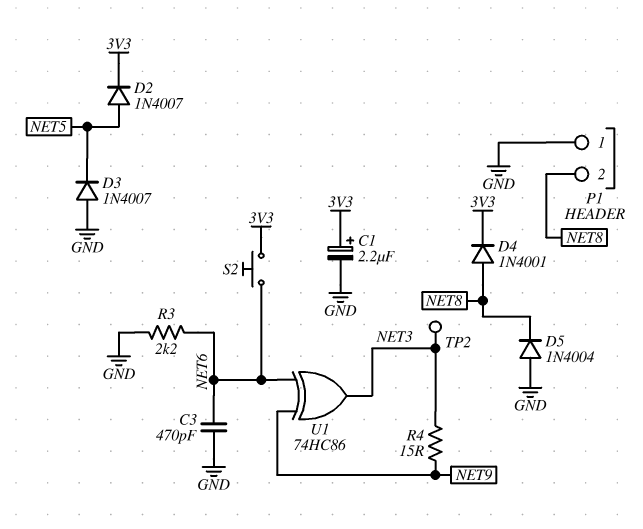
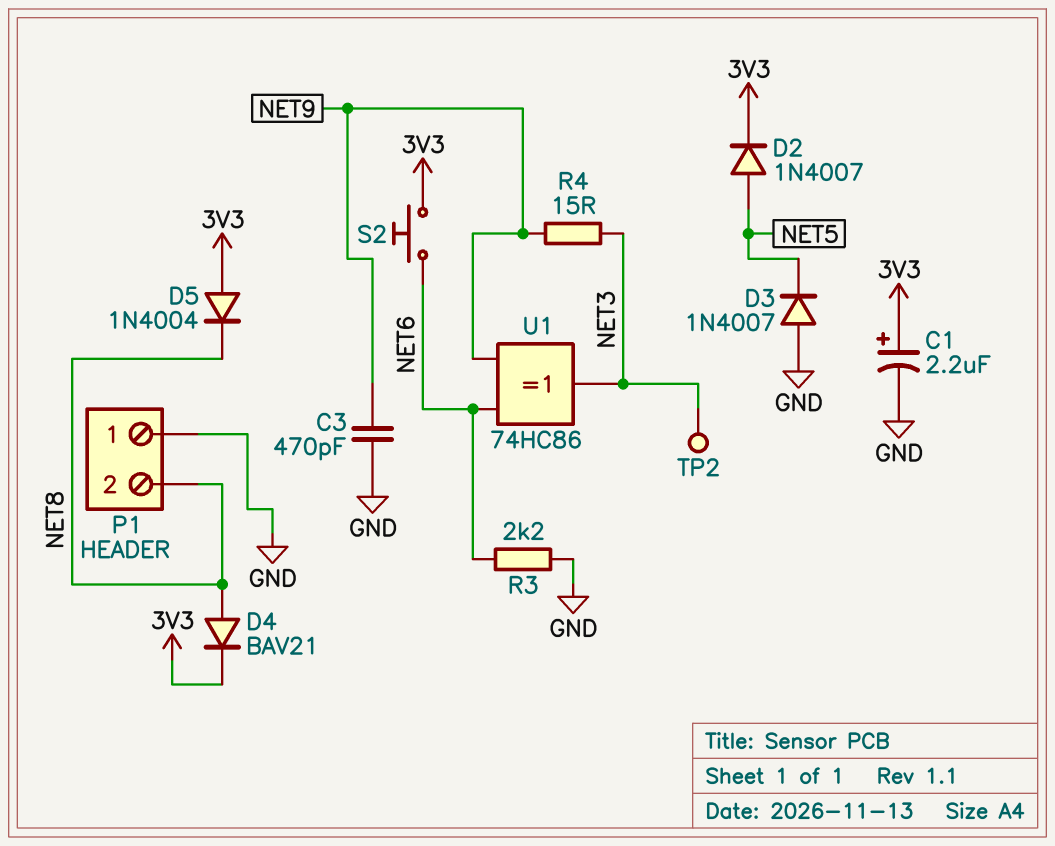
C3: 470pF (GND, NET6) -> 470pF (GND, NET9)
D4: diode 1N4001 (A NET8, K 3V3) -> diode BAV21 (A NET8, K 3V3)
D5: diode 1N4004 (A GND, K NET8) -> diode 1N4004 (A 3V3, K NET8)

